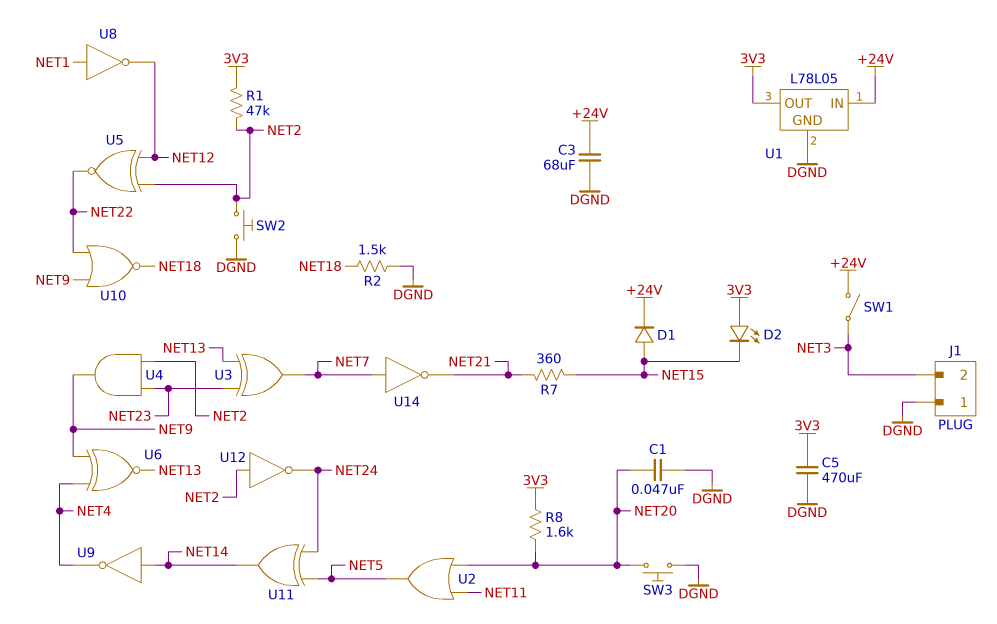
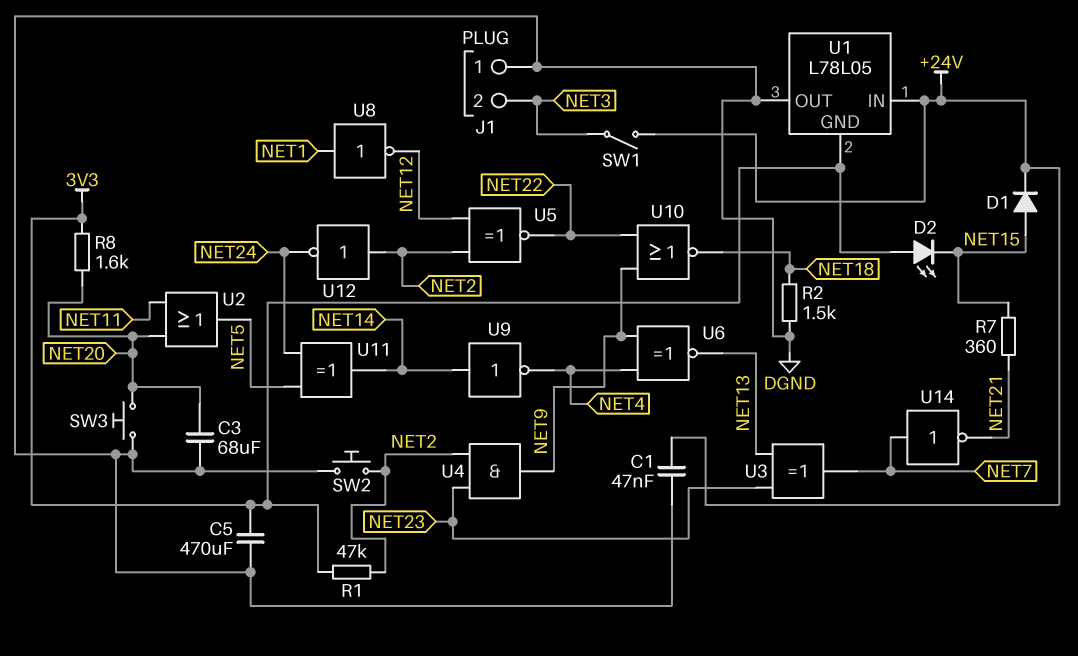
C1: 47nF (DGND, NET20) -> 47nF (+24V, DGND)
C3: 68uF (+24V, DGND) -> 68uF (DGND, NET20)
U1 pin GND: DGND -> 3V3
U1 pin OUT: 3V3 -> DGND

